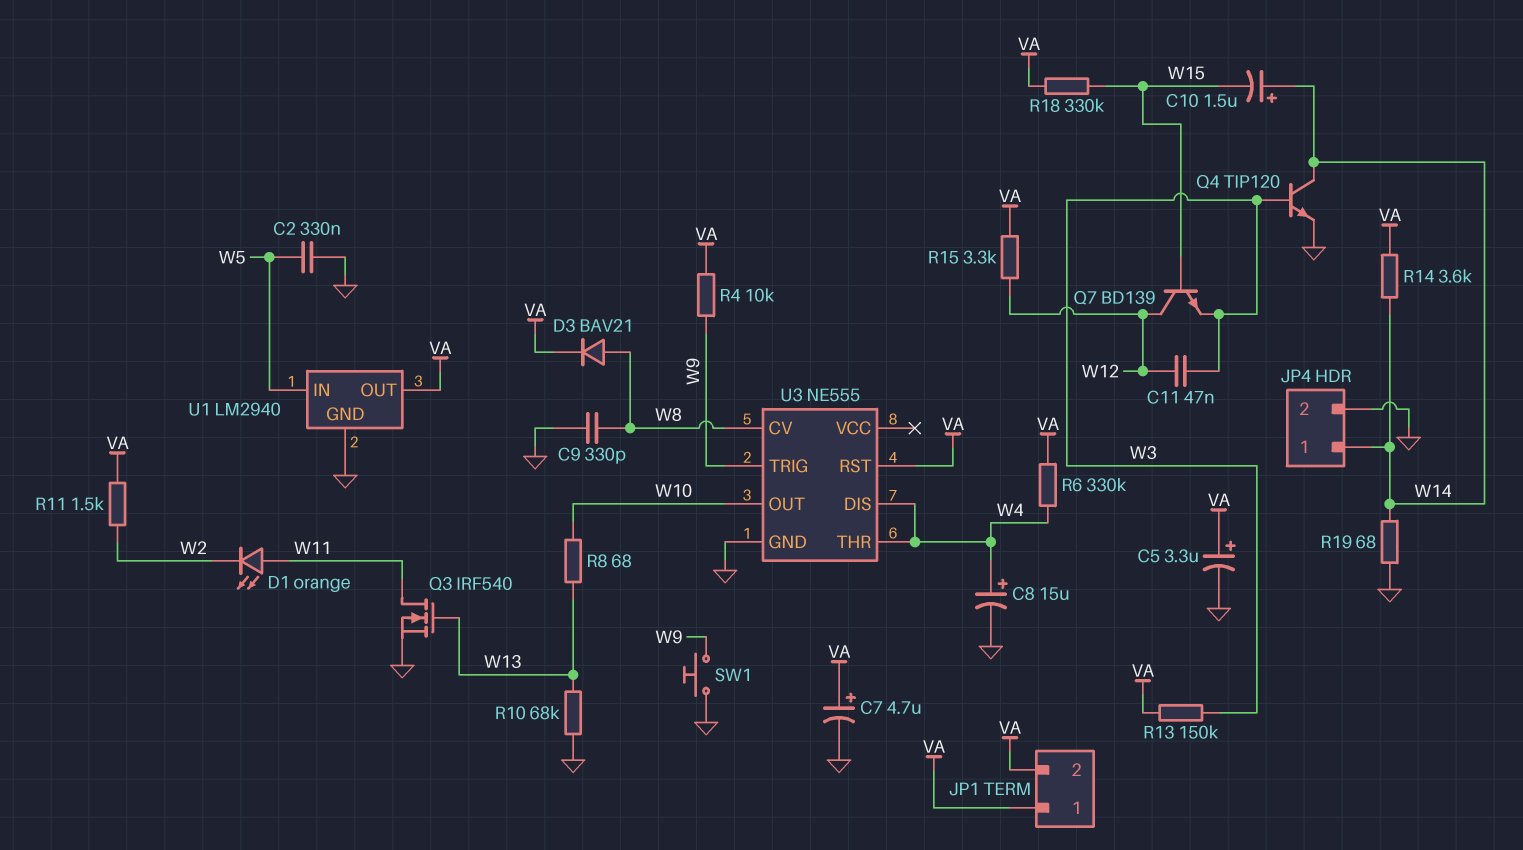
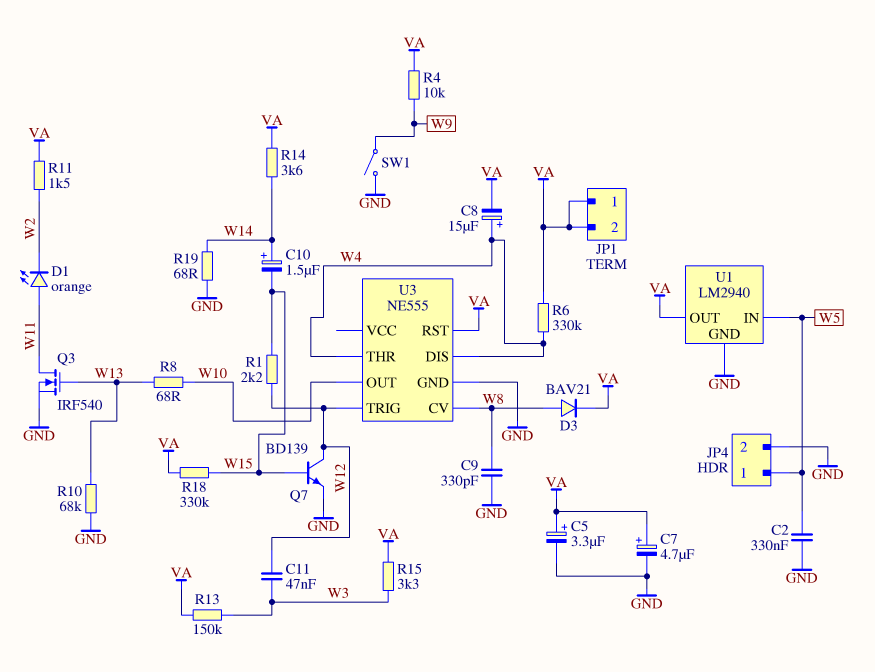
C8: 15uF (plus W4, minus GND) -> 15uF (plus W4, minus VA)
JP4 pin 1: W14 -> W5
Q4: NPN TIP120 (B W3, C W14, E GND) -> none
Q7: NPN BD139 (B W15, C W12, E W3) -> NPN BD139 (B W15, C W12, E GND)
R1: none -> 2.2k (W12, W15)
R15: 3.3k (VA, W12) -> 3.3k (VA, W3)
SW1: button (GND, W9) -> switch (GND, W9)
U3 pin TRIG: W9 -> W12

